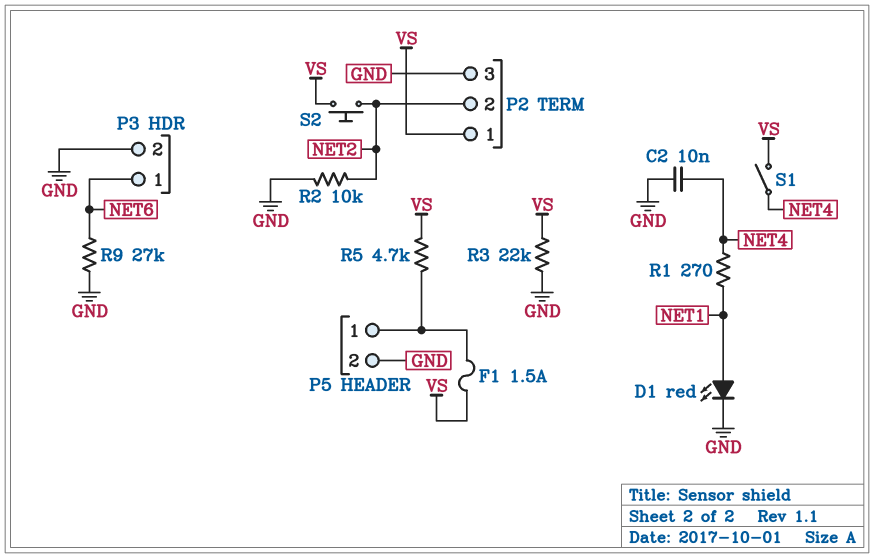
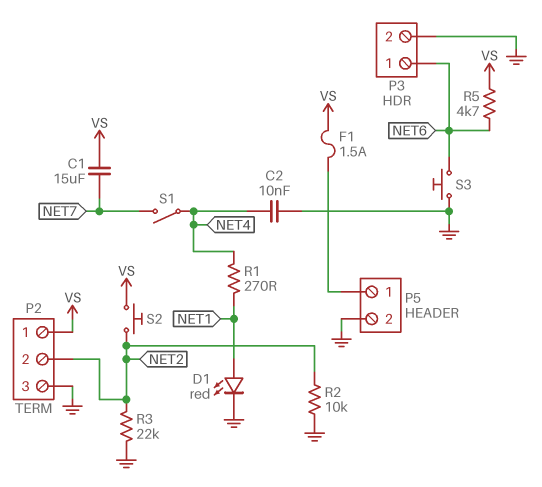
C1: none -> 15uF (NET7, VS)
R3: 22k (GND, VS) -> 22k (GND, NET2)
R5: 4.7k (P5/1, VS) -> 4.7k (NET6, VS)
R9: 27k (GND, NET6) -> none
S1: switch (NET4, VS) -> switch (NET4, NET7)
S3: none -> button (GND, NET6)

